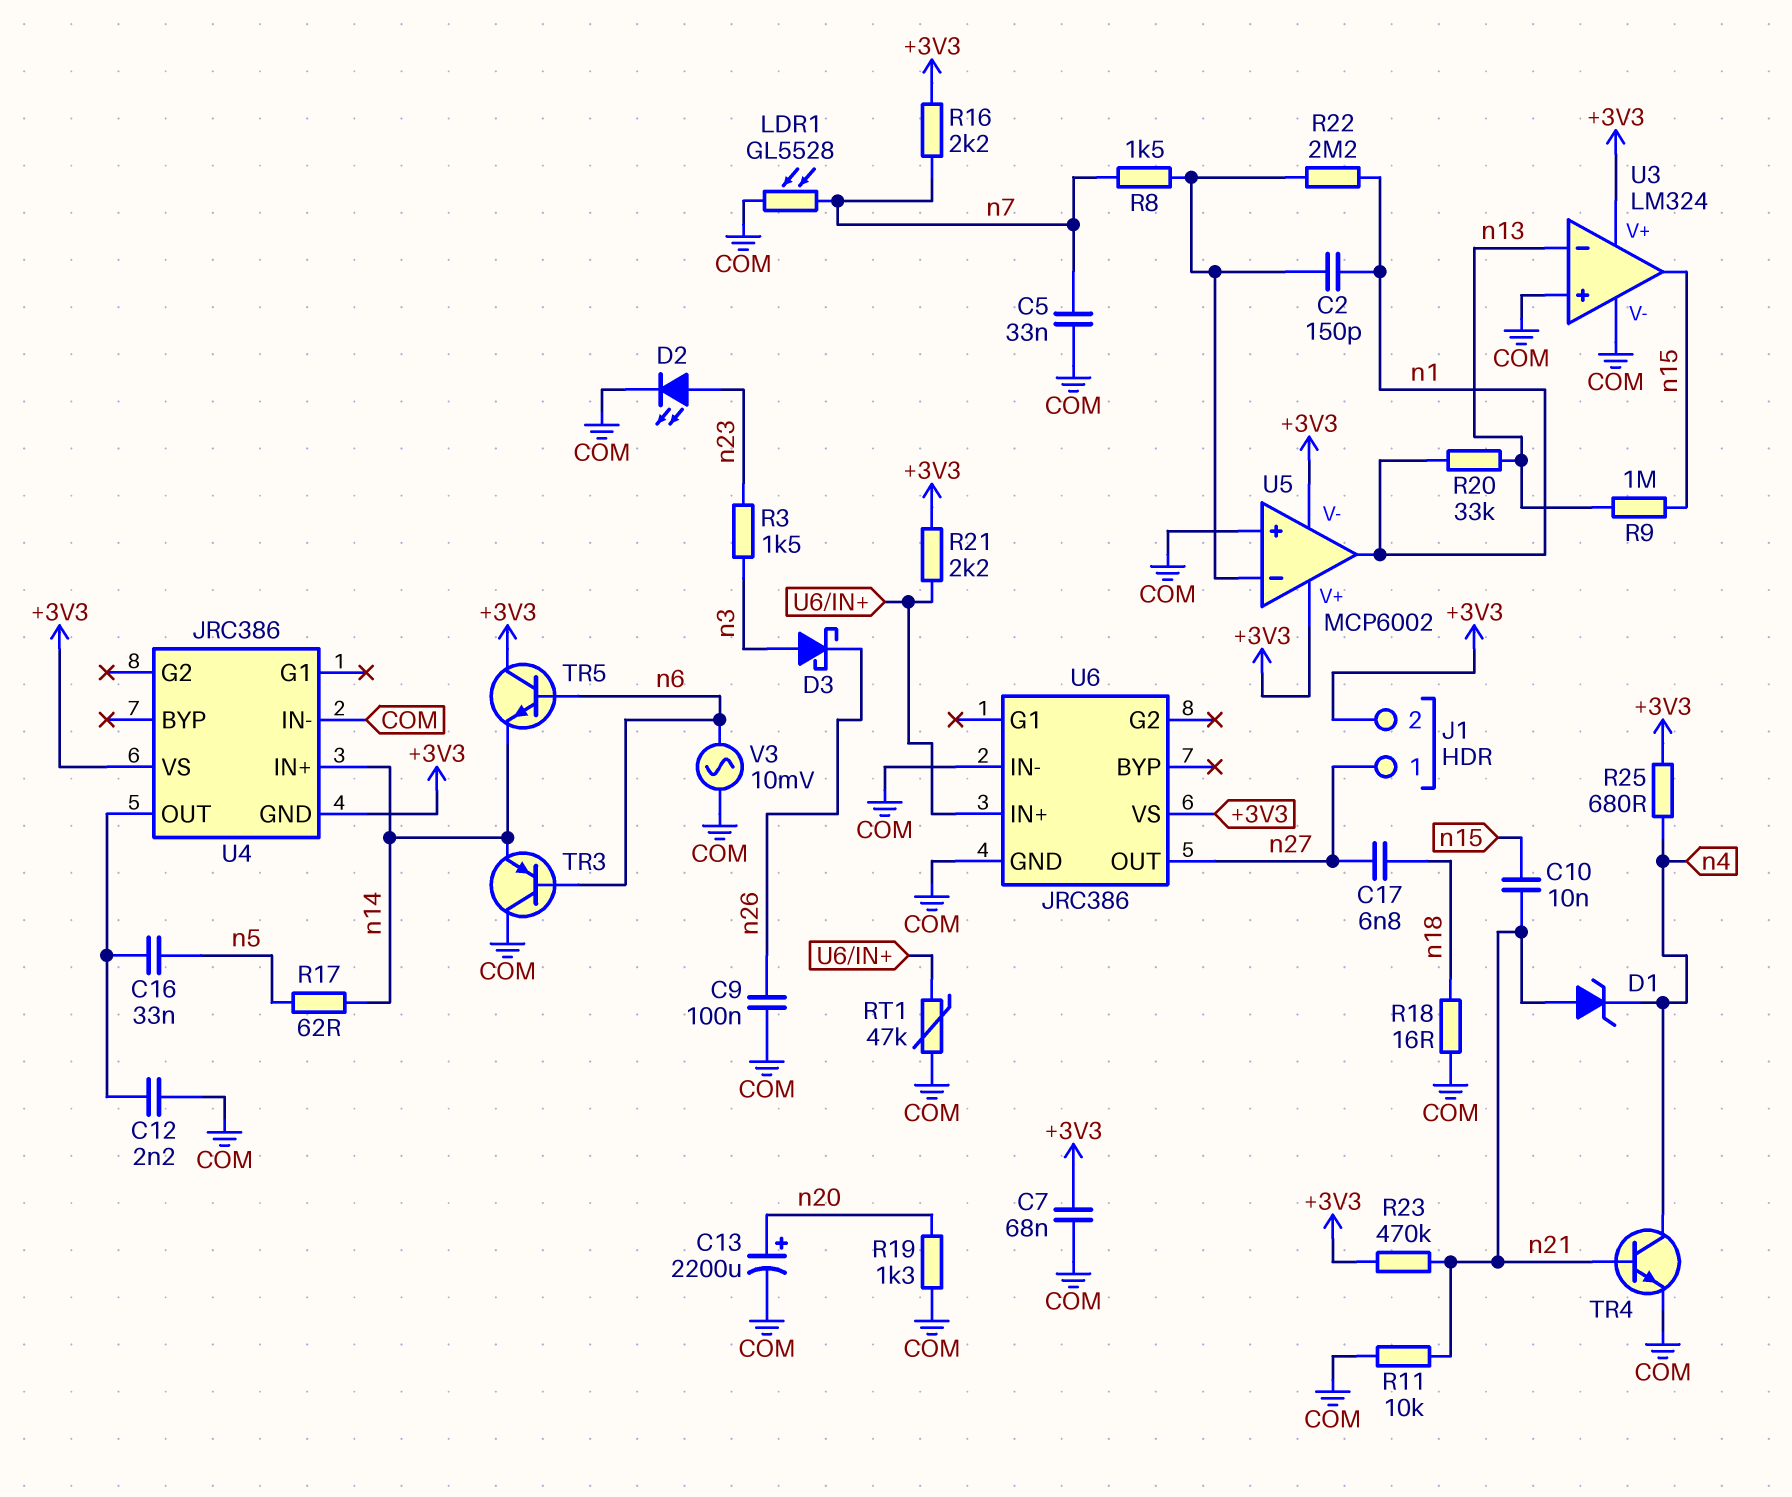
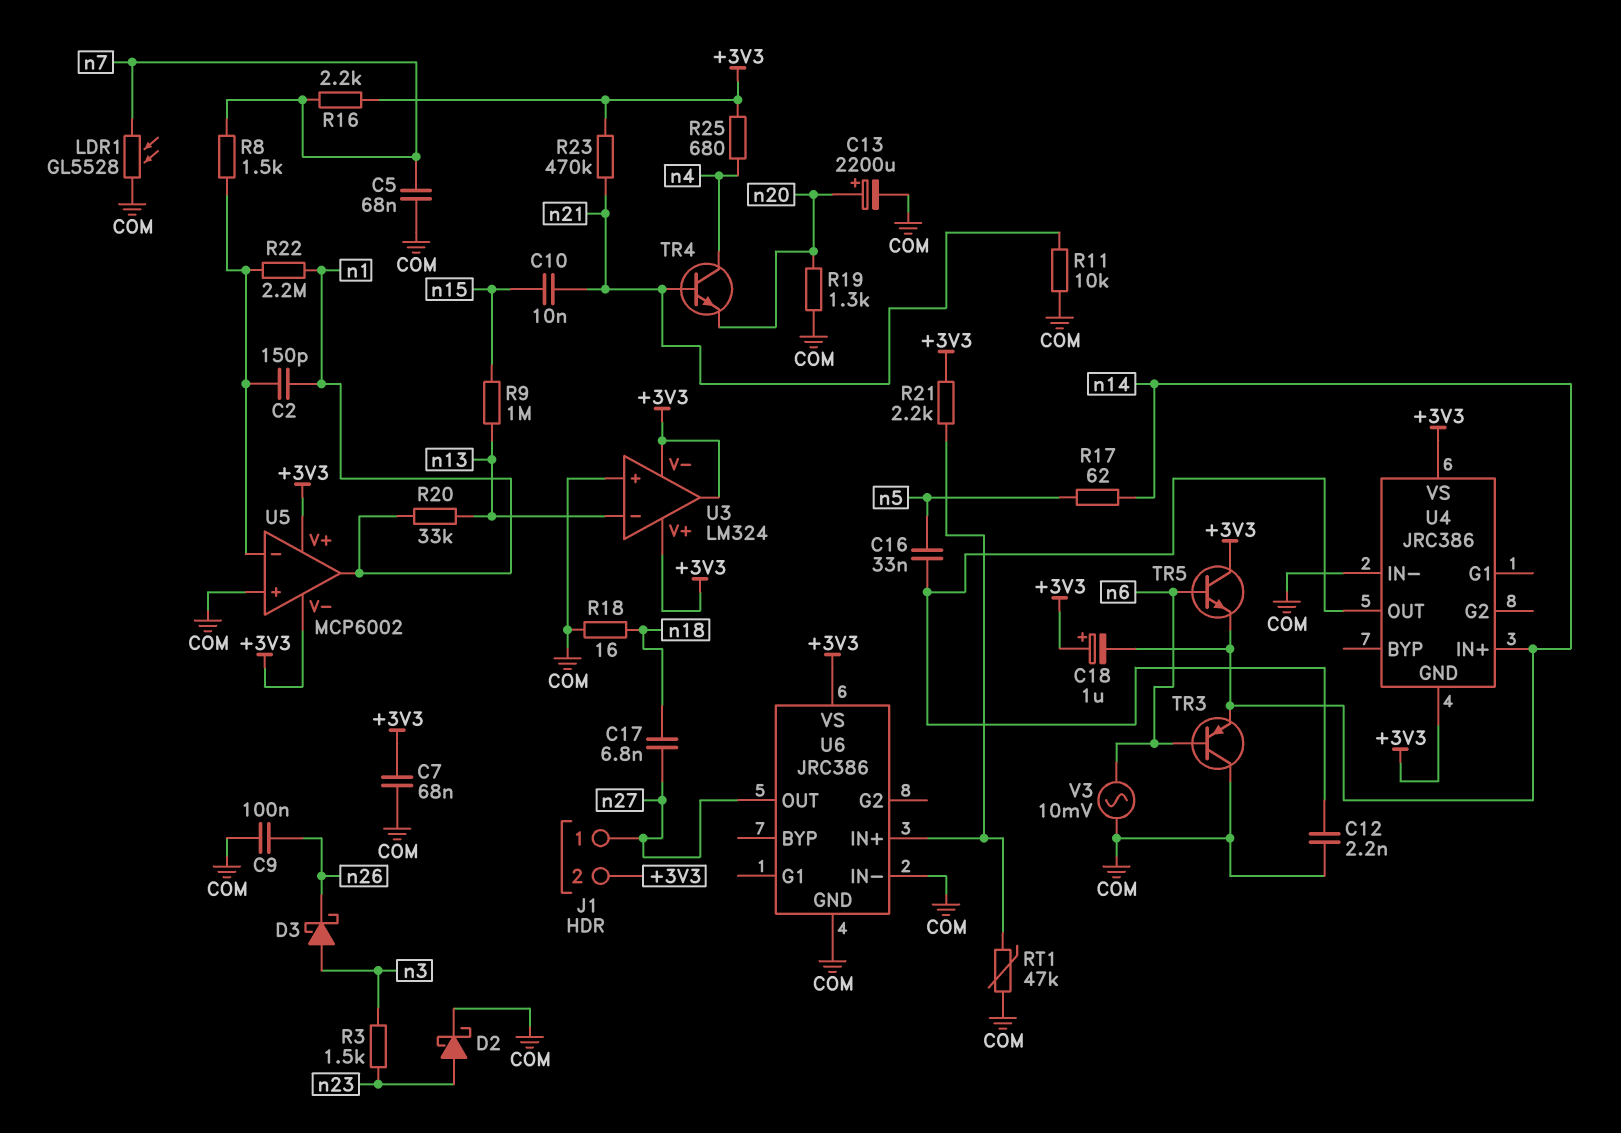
C5: 33nF (COM, n7) -> 68nF (COM, n7)
C18: none -> 1uF (plus +3V3, minus n14)
D1: zener (A n21, K n4) -> none
D2: LED (A n23, K COM) -> schottky (A n23, K COM)
TR4: NPN (B n21, C n4, E COM) -> NPN (B n21, C n4, E n20)
U3 pin V-: COM -> +3V3
U3 pin out: n15 -> +3V3

